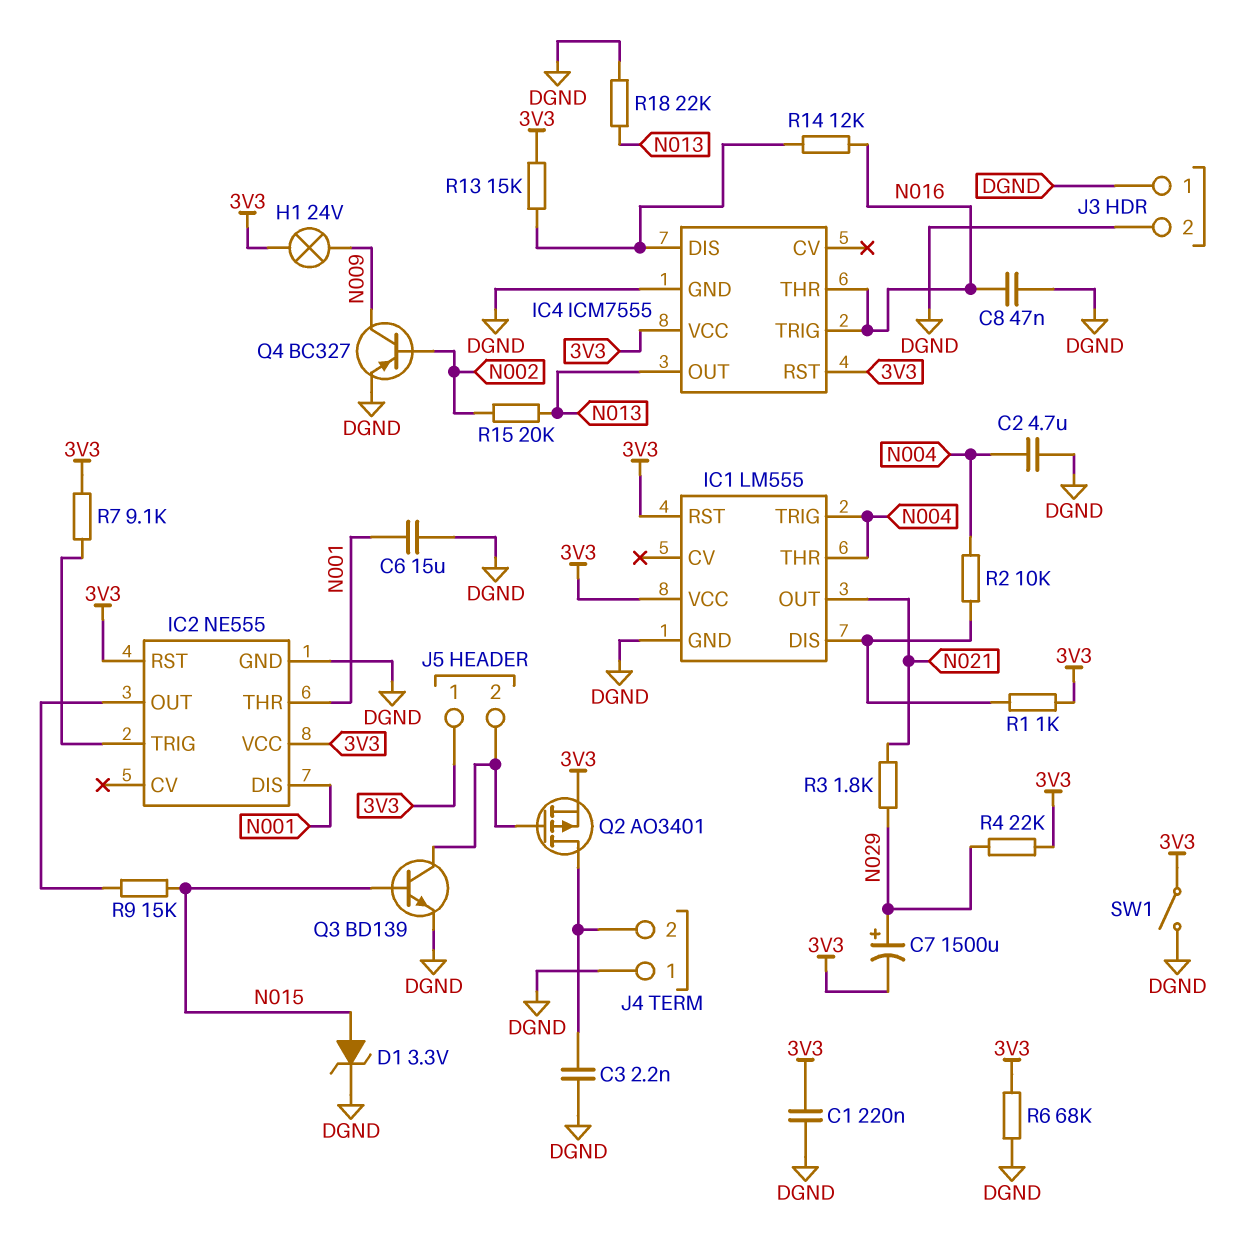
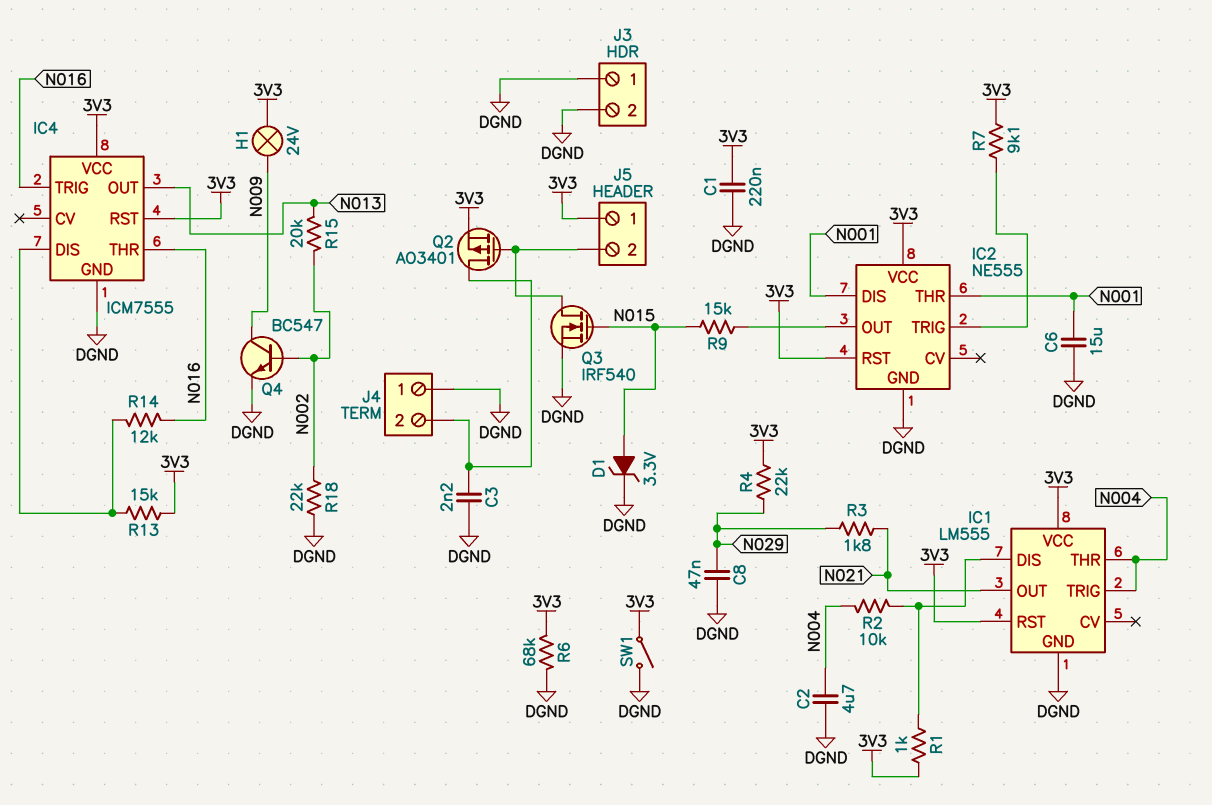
C7: 1500uF (plus N029, minus 3V3) -> none
C8: 47nF (DGND, N016) -> 47nF (DGND, N029)
Q3: NPN BD139 (B N015, C J5/2, E DGND) -> NMOS IRF540 (G N015, D J5/2, S DGND)
Q4: PNP BC327 (B N002, C N009, E DGND) -> NPN BC547 (B N002, C N009, E DGND)
R18: 22k (DGND, N013) -> 22k (DGND, N002)

